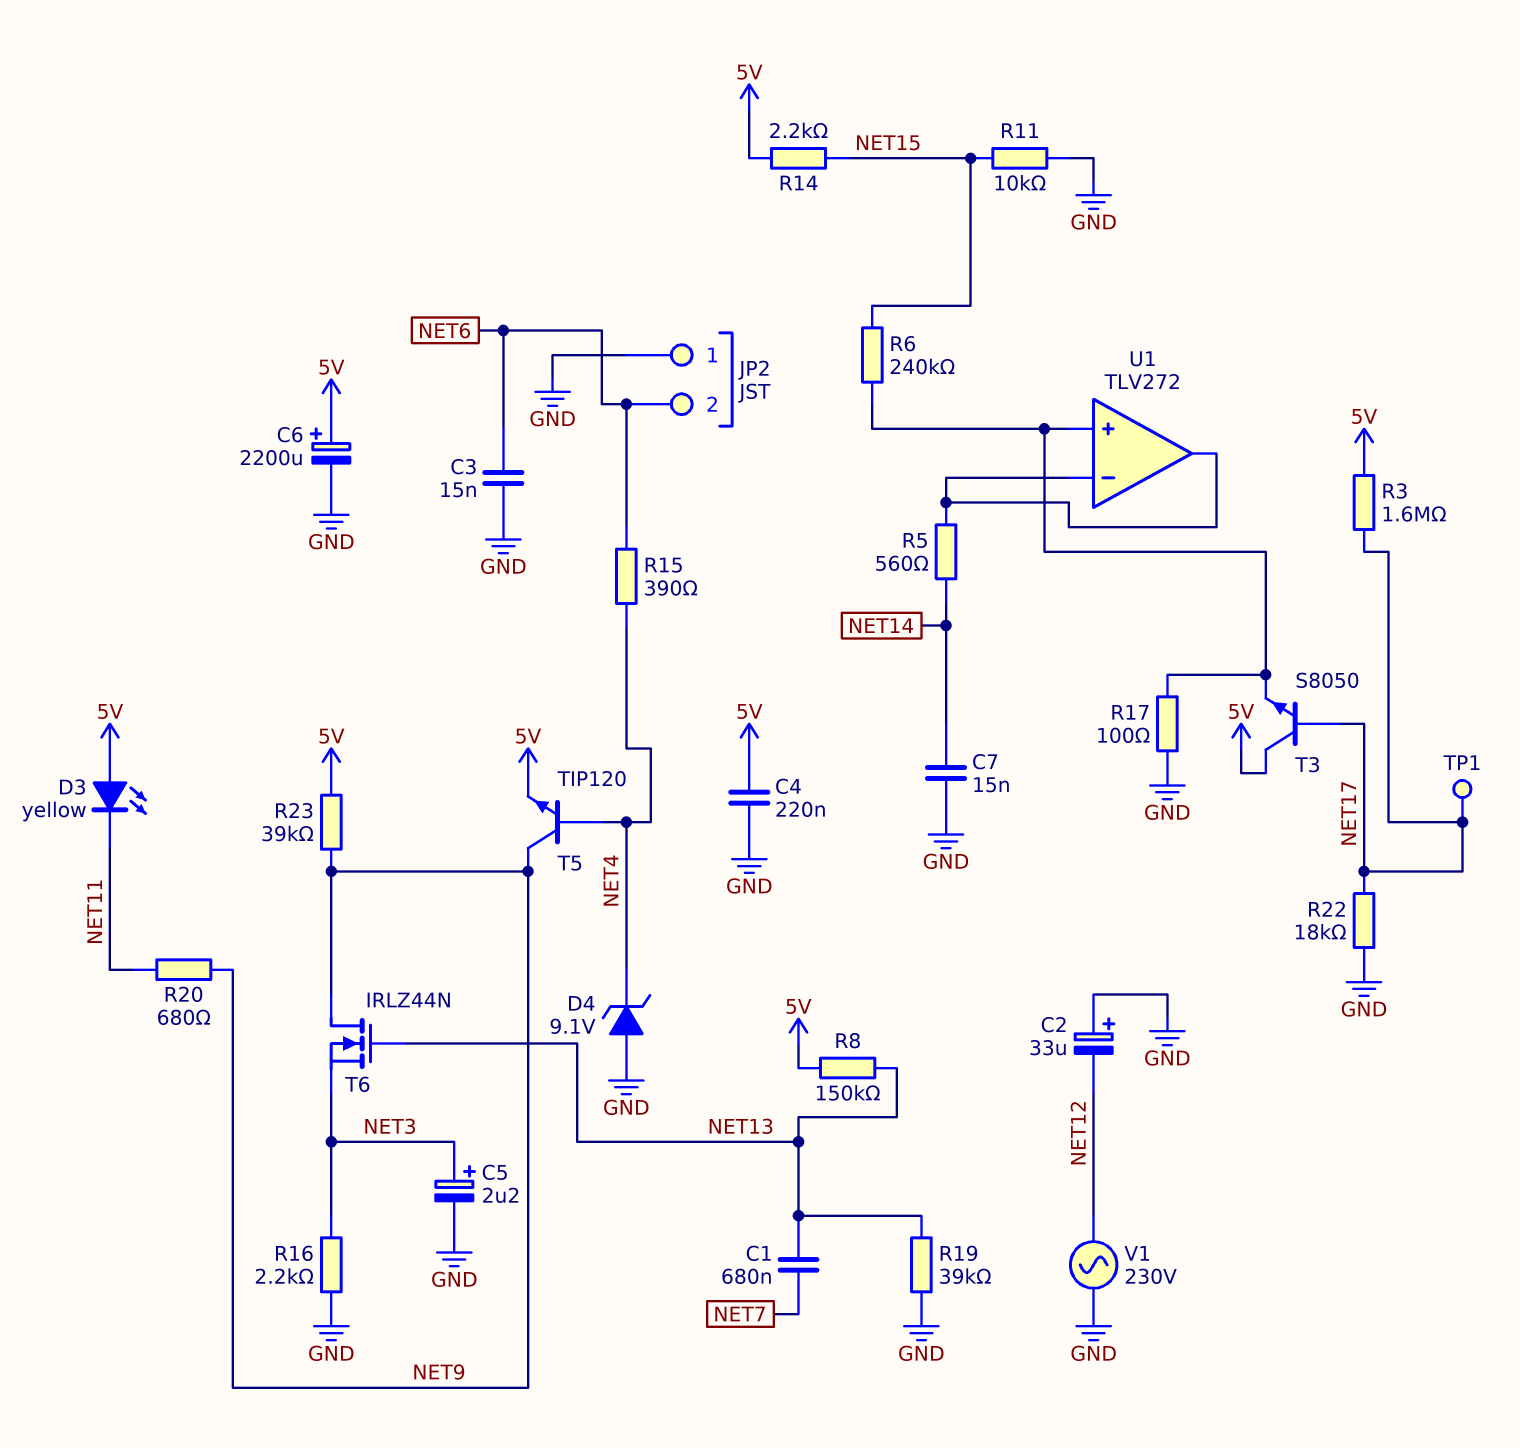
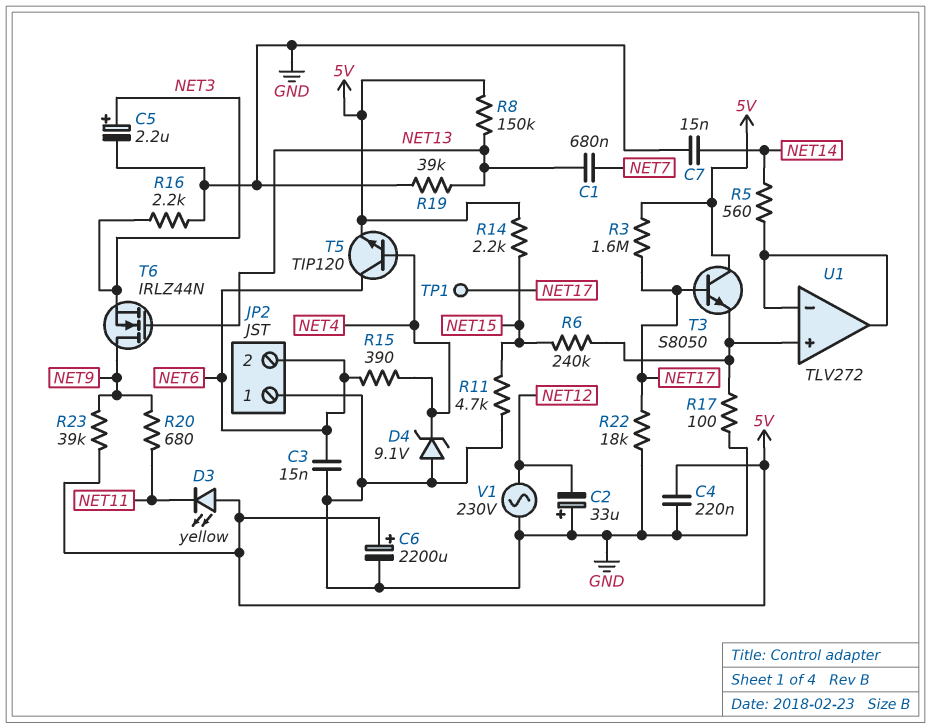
R11: 10k (GND, NET15) -> 4.7k (GND, NET15)
T5: NPN TIP120 (B NET4, C NET9, E 5V) -> NPN TIP120 (B NET4, C NET6, E 5V)

